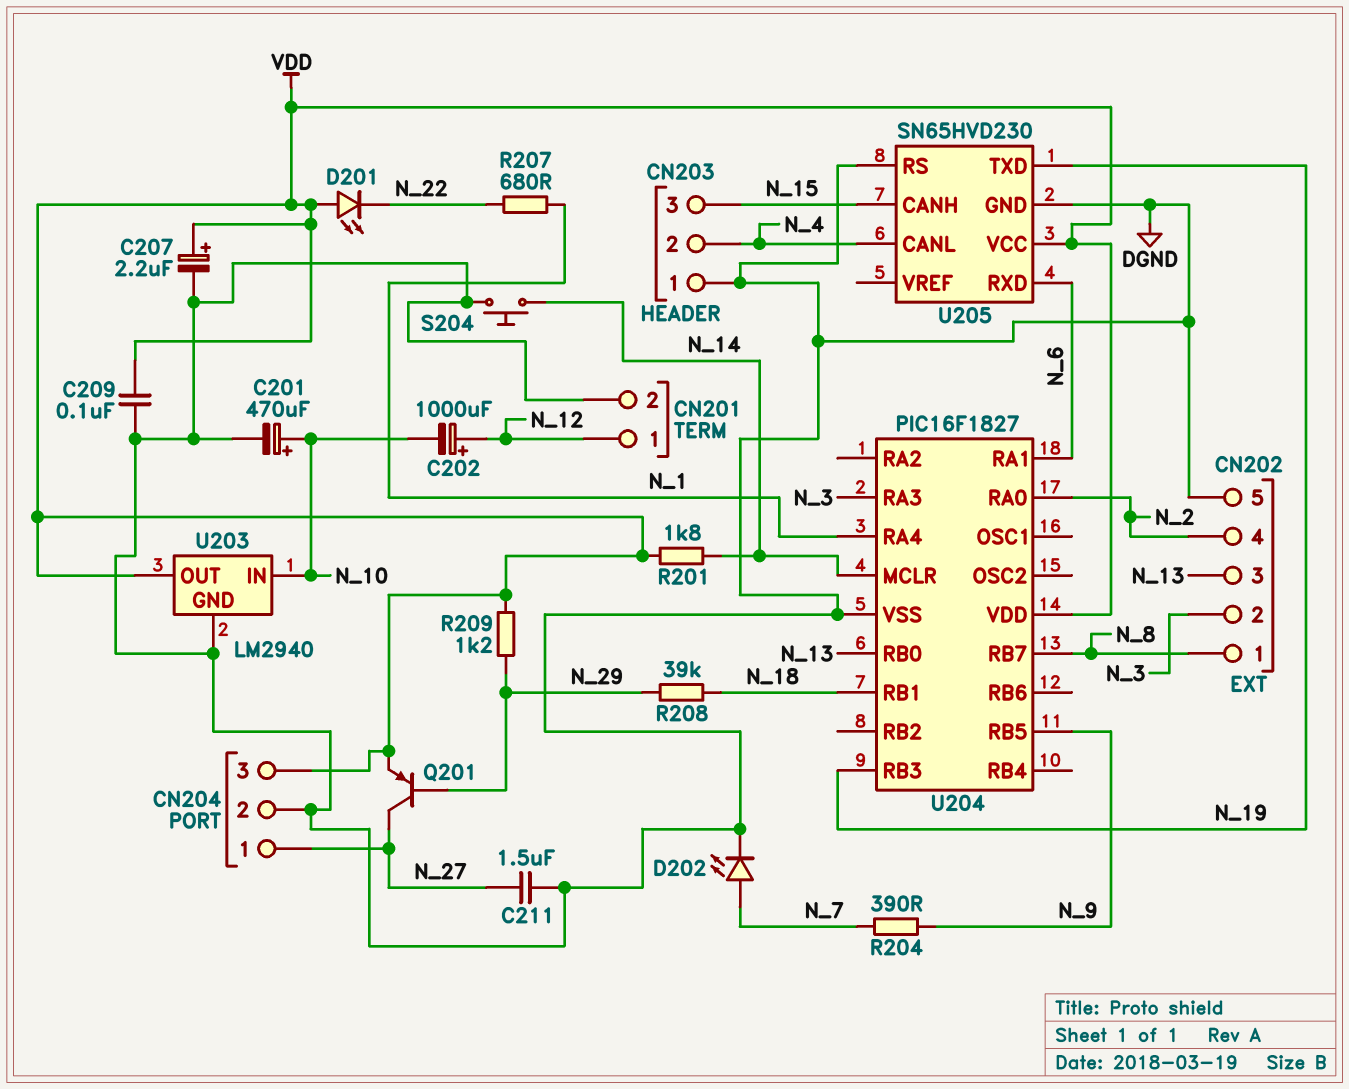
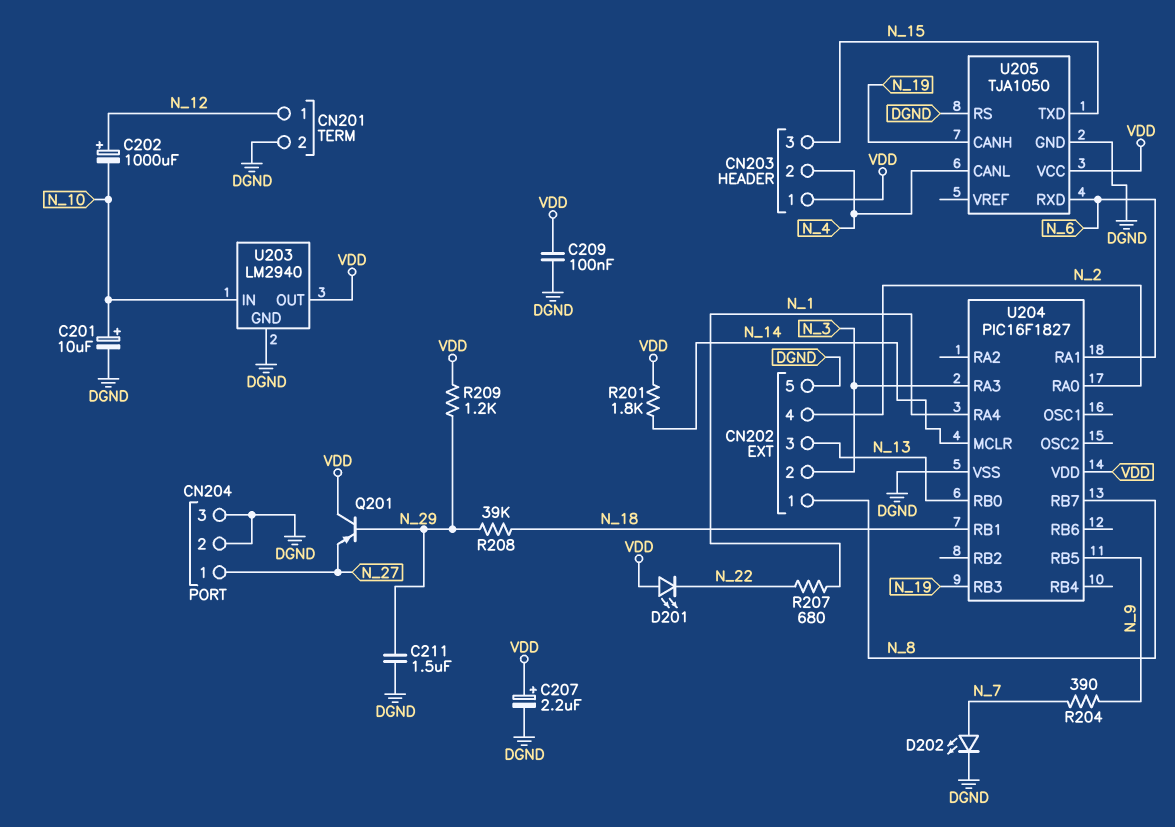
C201: 470uF (plus N_10, minus DGND) -> 10uF (plus N_10, minus DGND)
C211: 1.5uF (DGND, N_27) -> 1.5uF (DGND, N_29)
CN203 pin 1: DGND -> VDD
CN204 pin 3: VDD -> DGND
Q201: PNP (B N_29, C N_27, E VDD) -> PNP (B N_29, C VDD, E N_27)
S204: button (DGND, N_14) -> none
U205: SN65HVD230 -> TJA1050
U205 pin CANH: N_15 -> N_19
U205 pin TXD: N_19 -> N_15

